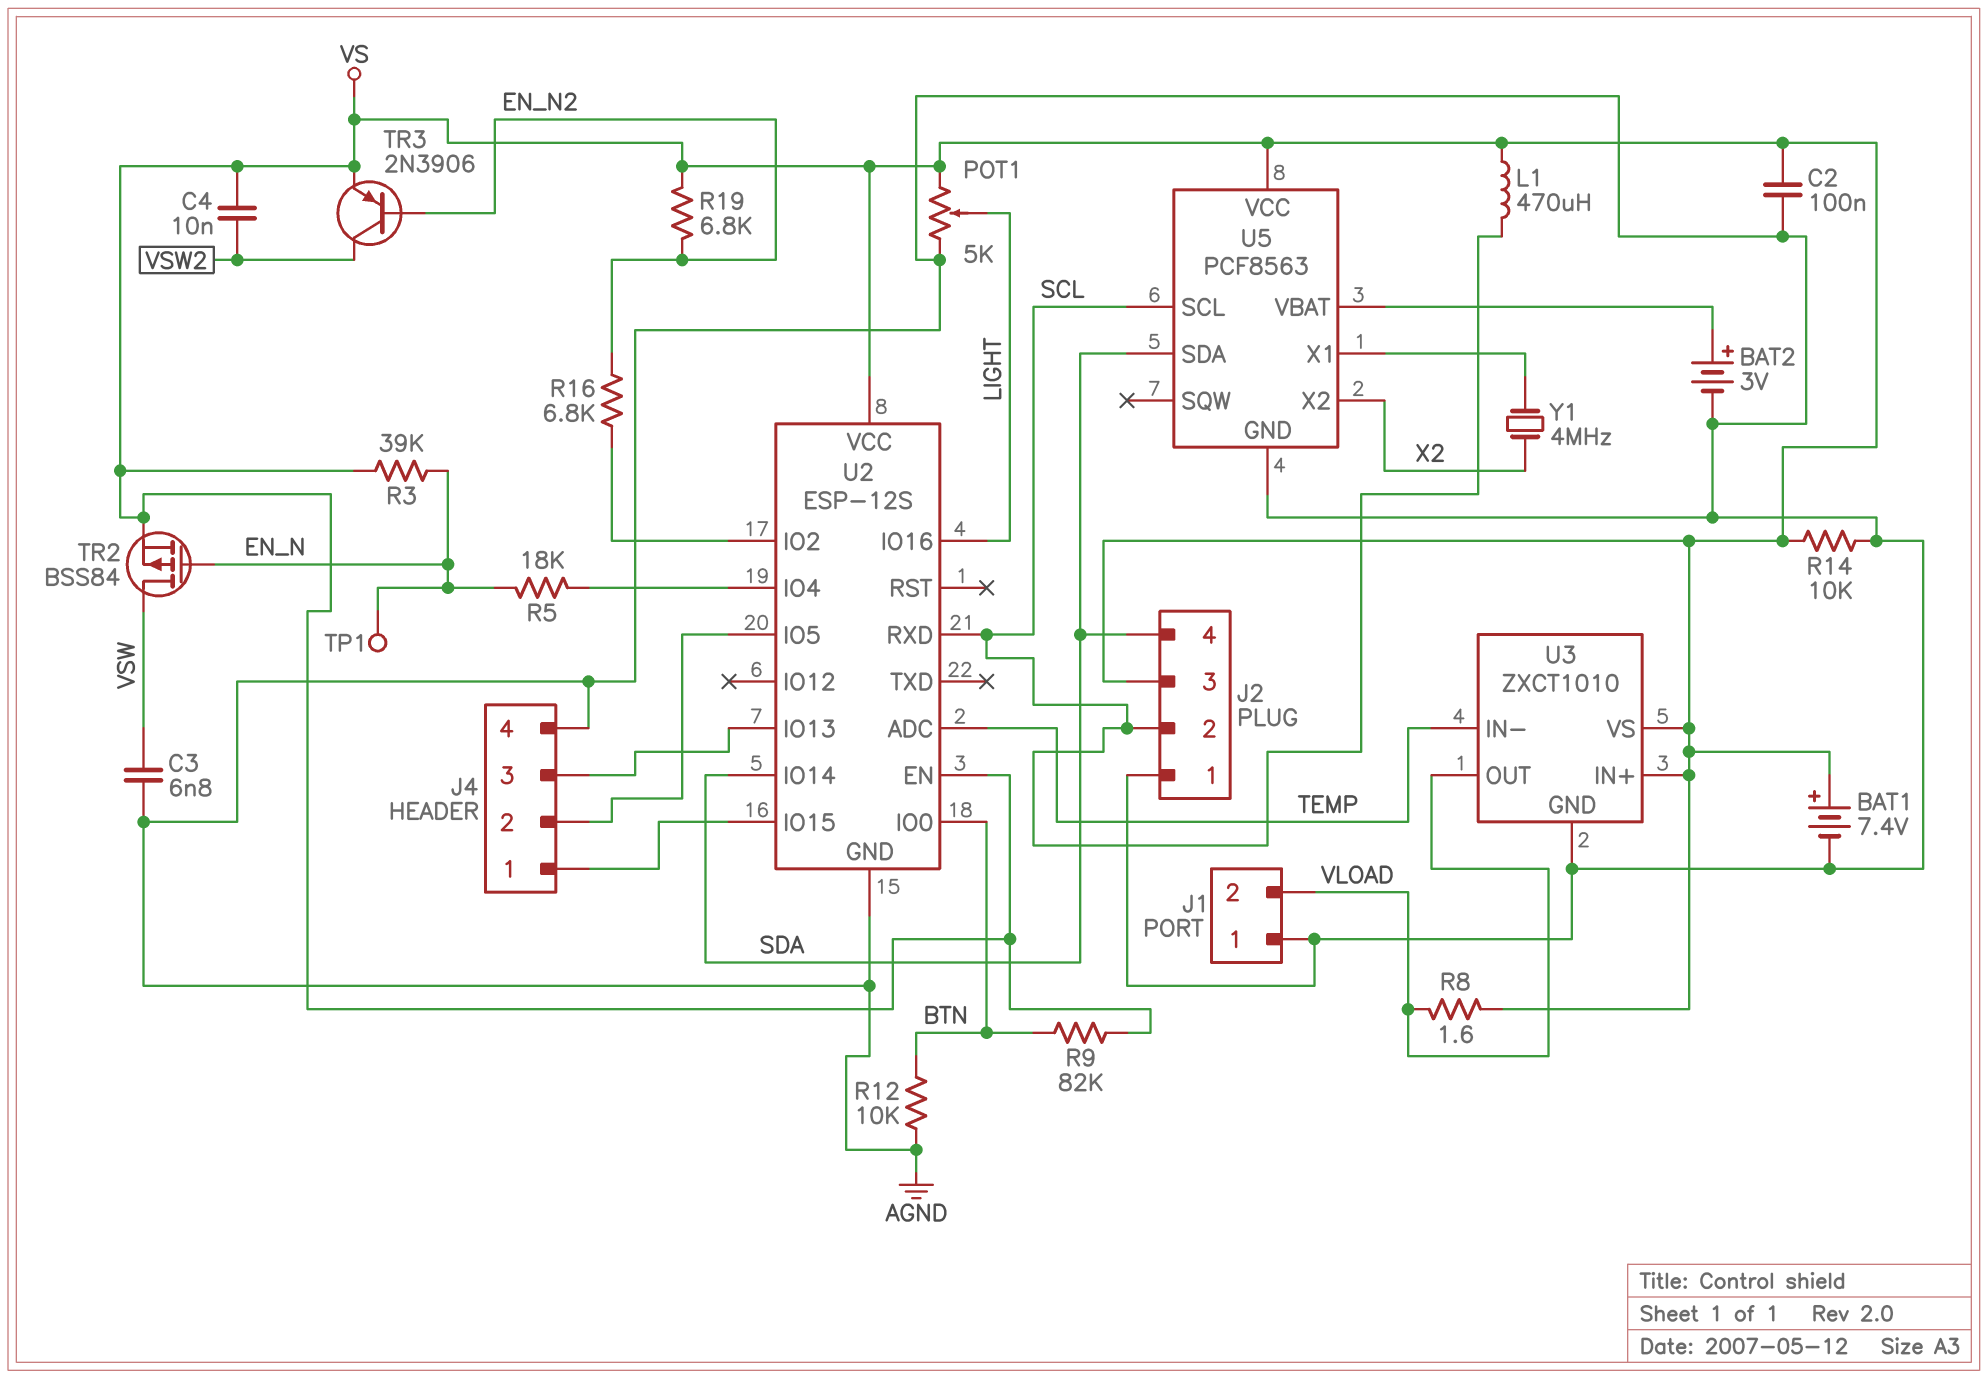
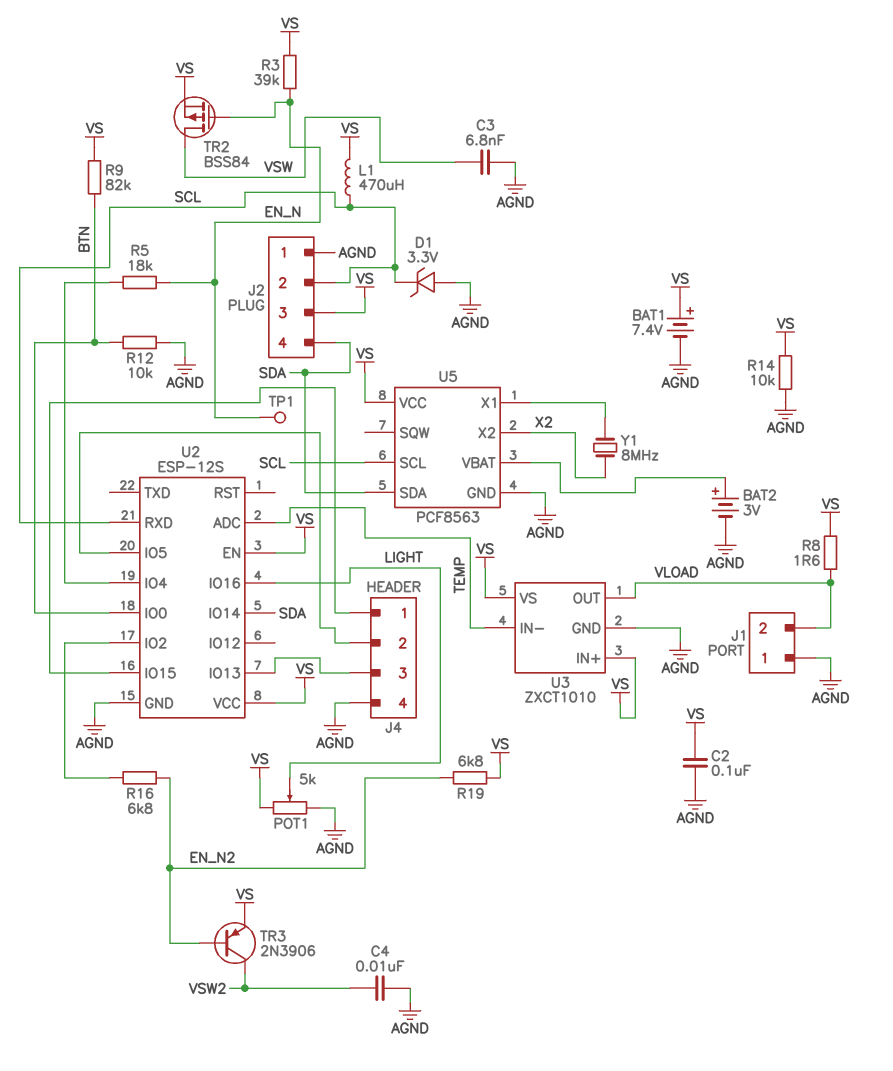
C4: 10nF (VS, VSW2) -> 10nF (AGND, VSW2)
D1: none -> zener 3.3V (A AGND, K SCL)
Y1: 4MHz (U5/X1, X2) -> 8MHz (U5/X1, X2)

